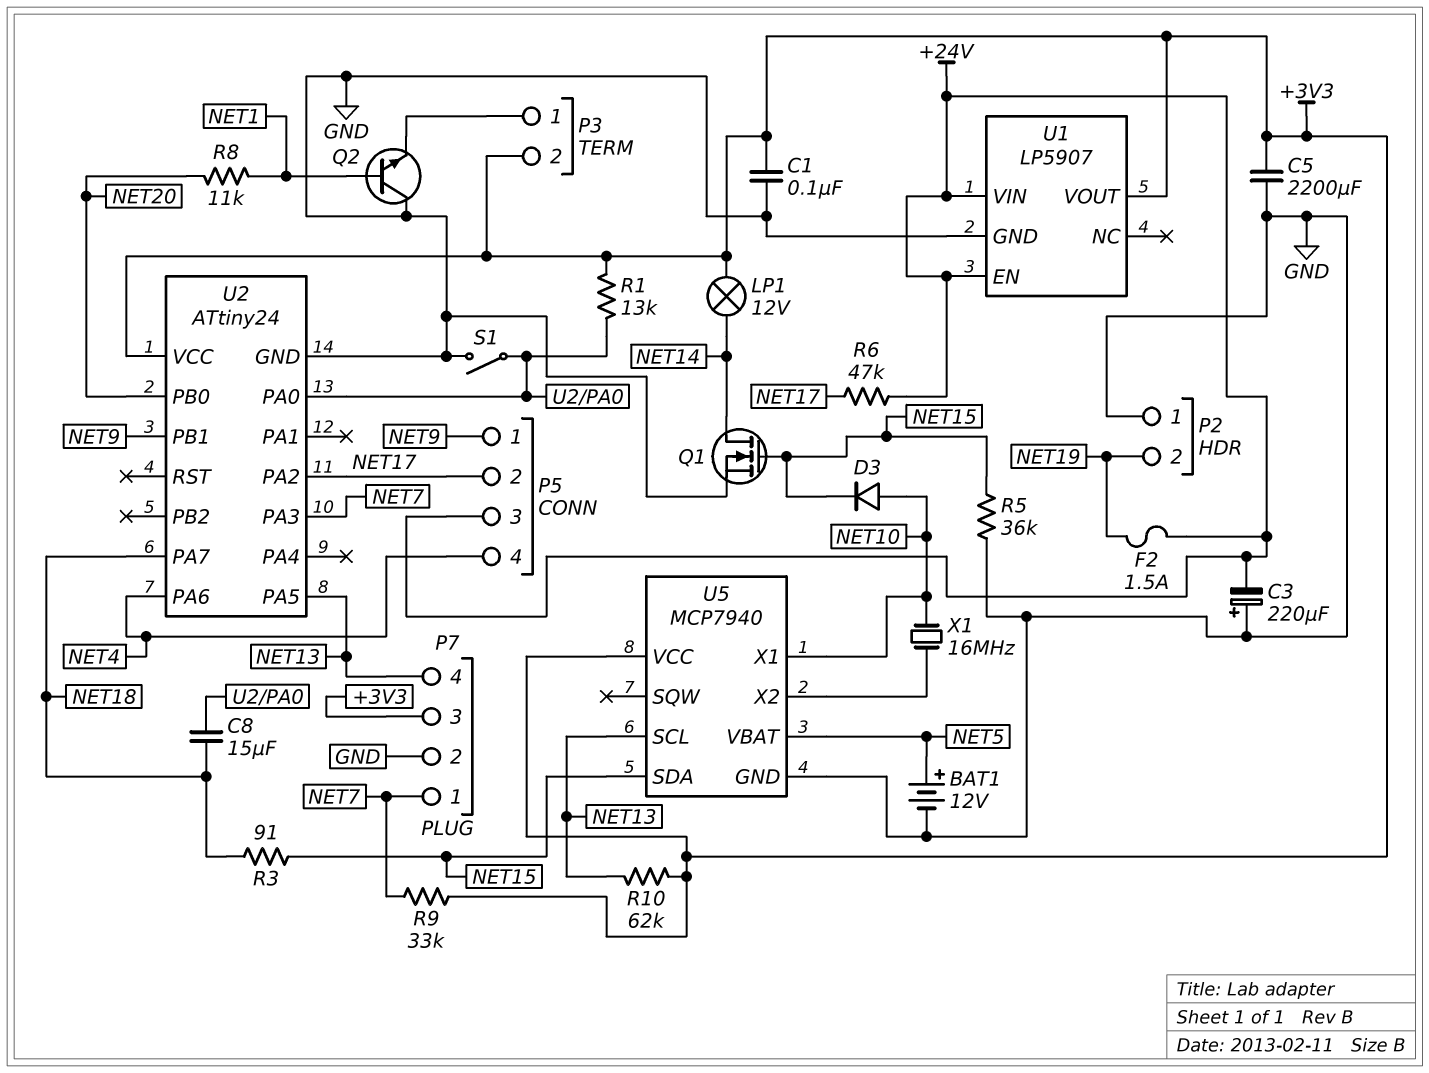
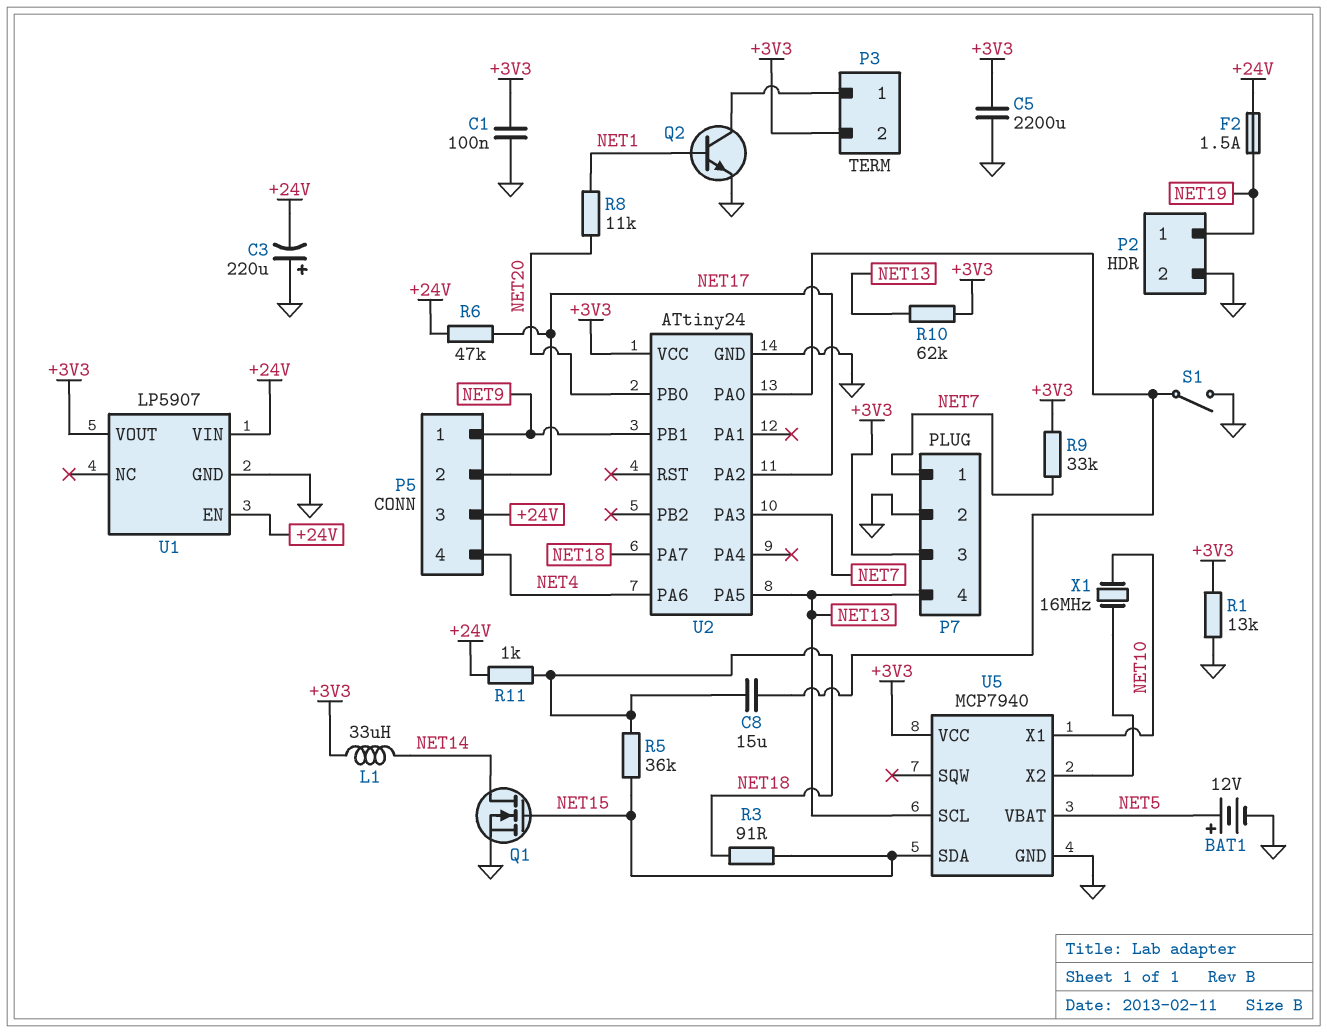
D3: diode (A NET10, K NET15) -> none
L1: none -> 33uH (+3V3, NET14)
LP1: lamp 12V (+3V3, NET14) -> none
P2 pin 1: GND -> NET19
P2 pin 2: NET19 -> GND
Q2: NPN (B NET1, C GND, E P3/1) -> NPN (B NET1, C P3/1, E GND)
R1: 13k (+3V3, U2/PA0) -> 13k (+3V3, GND)
R5: 36k (GND, NET15) -> 36k (NET15, NET18)
R11: none -> 1k (+24V, NET18)

